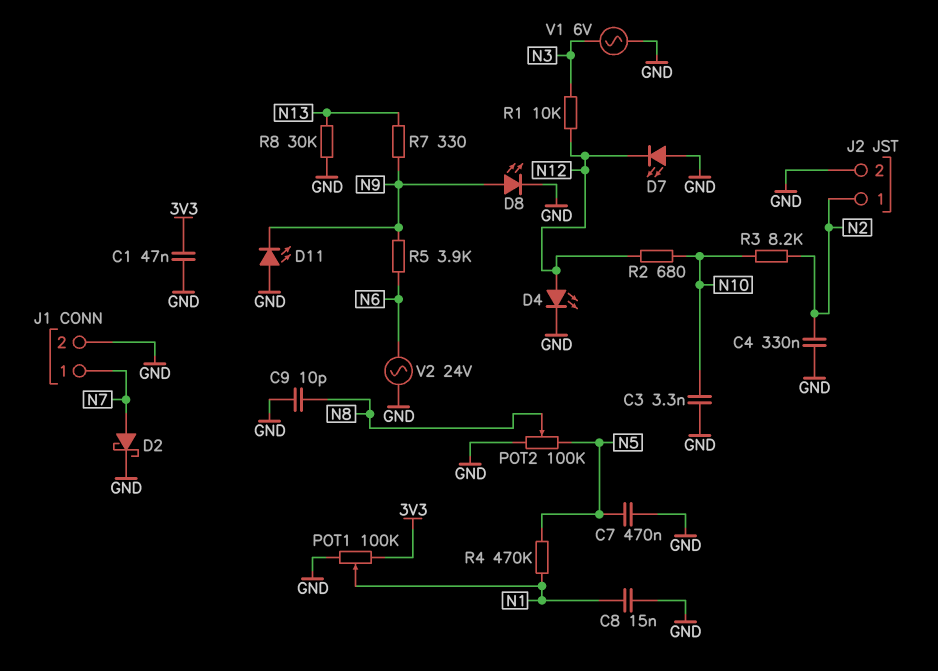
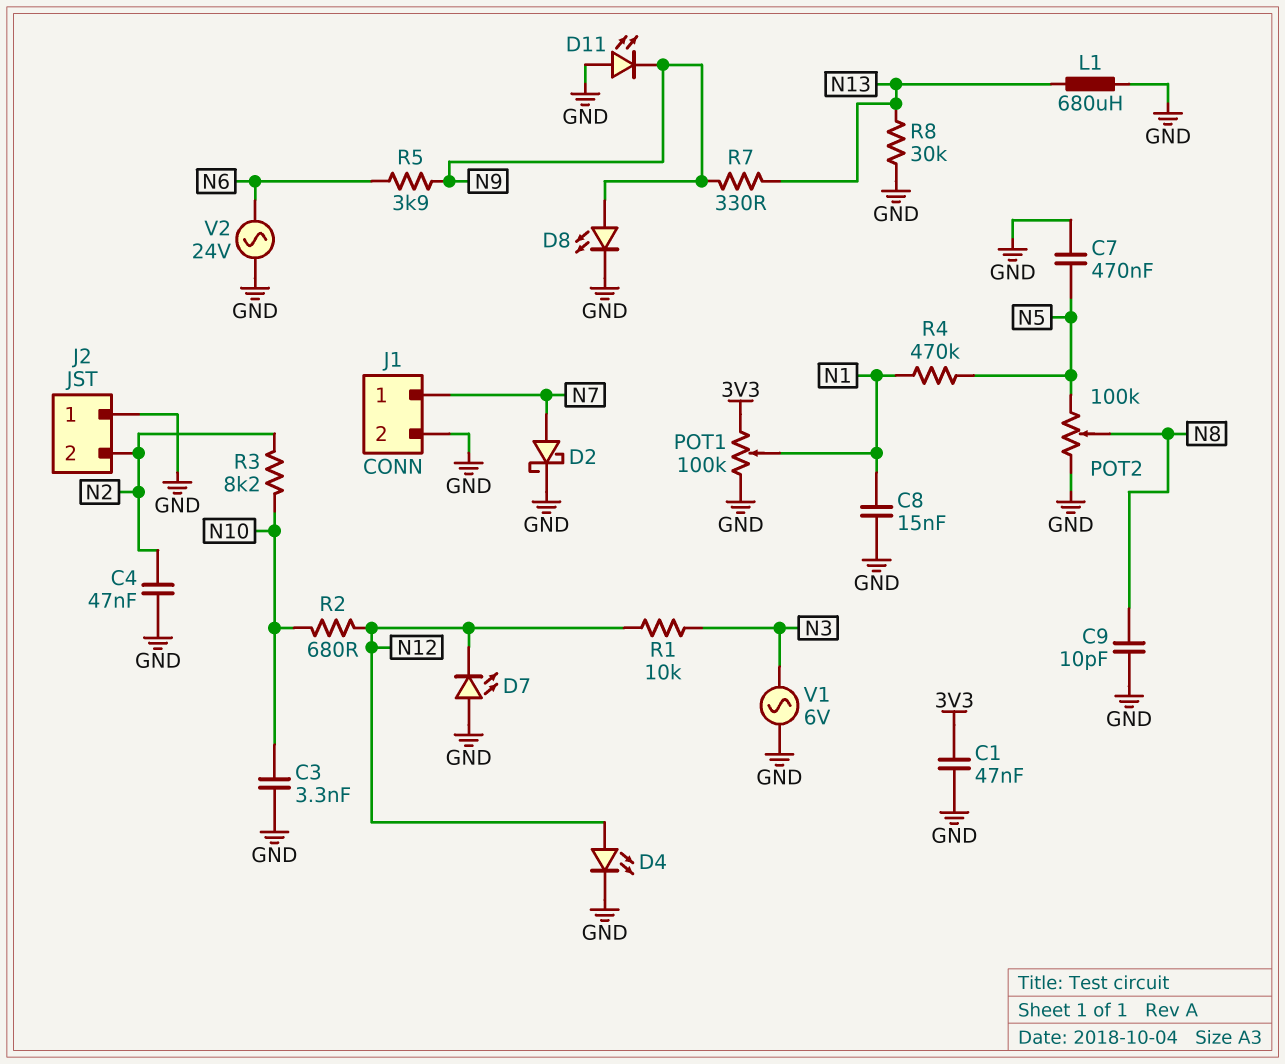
C4: 330nF (GND, N2) -> 47nF (GND, N2)
J2 pin 1: N2 -> GND
J2 pin 2: GND -> N2
L1: none -> 680uH (GND, N13)

